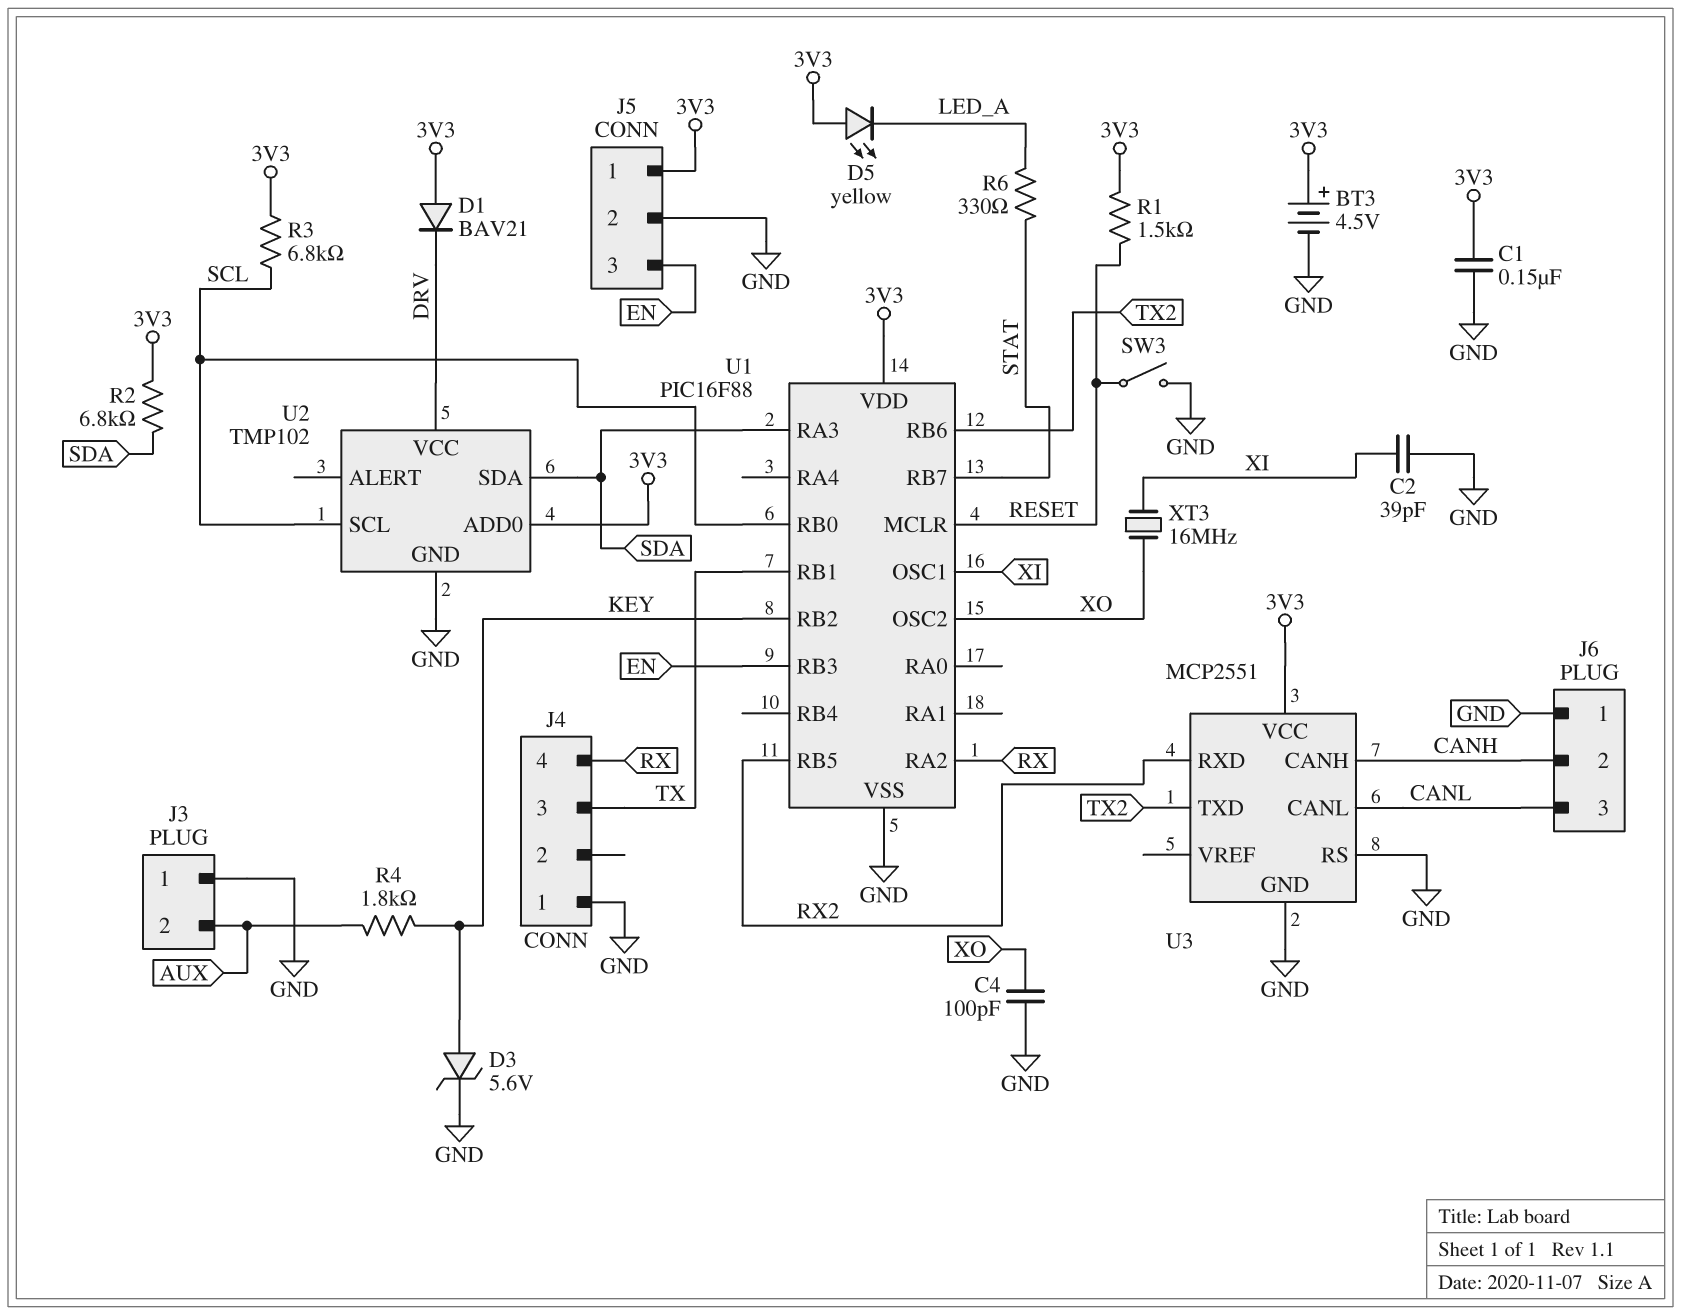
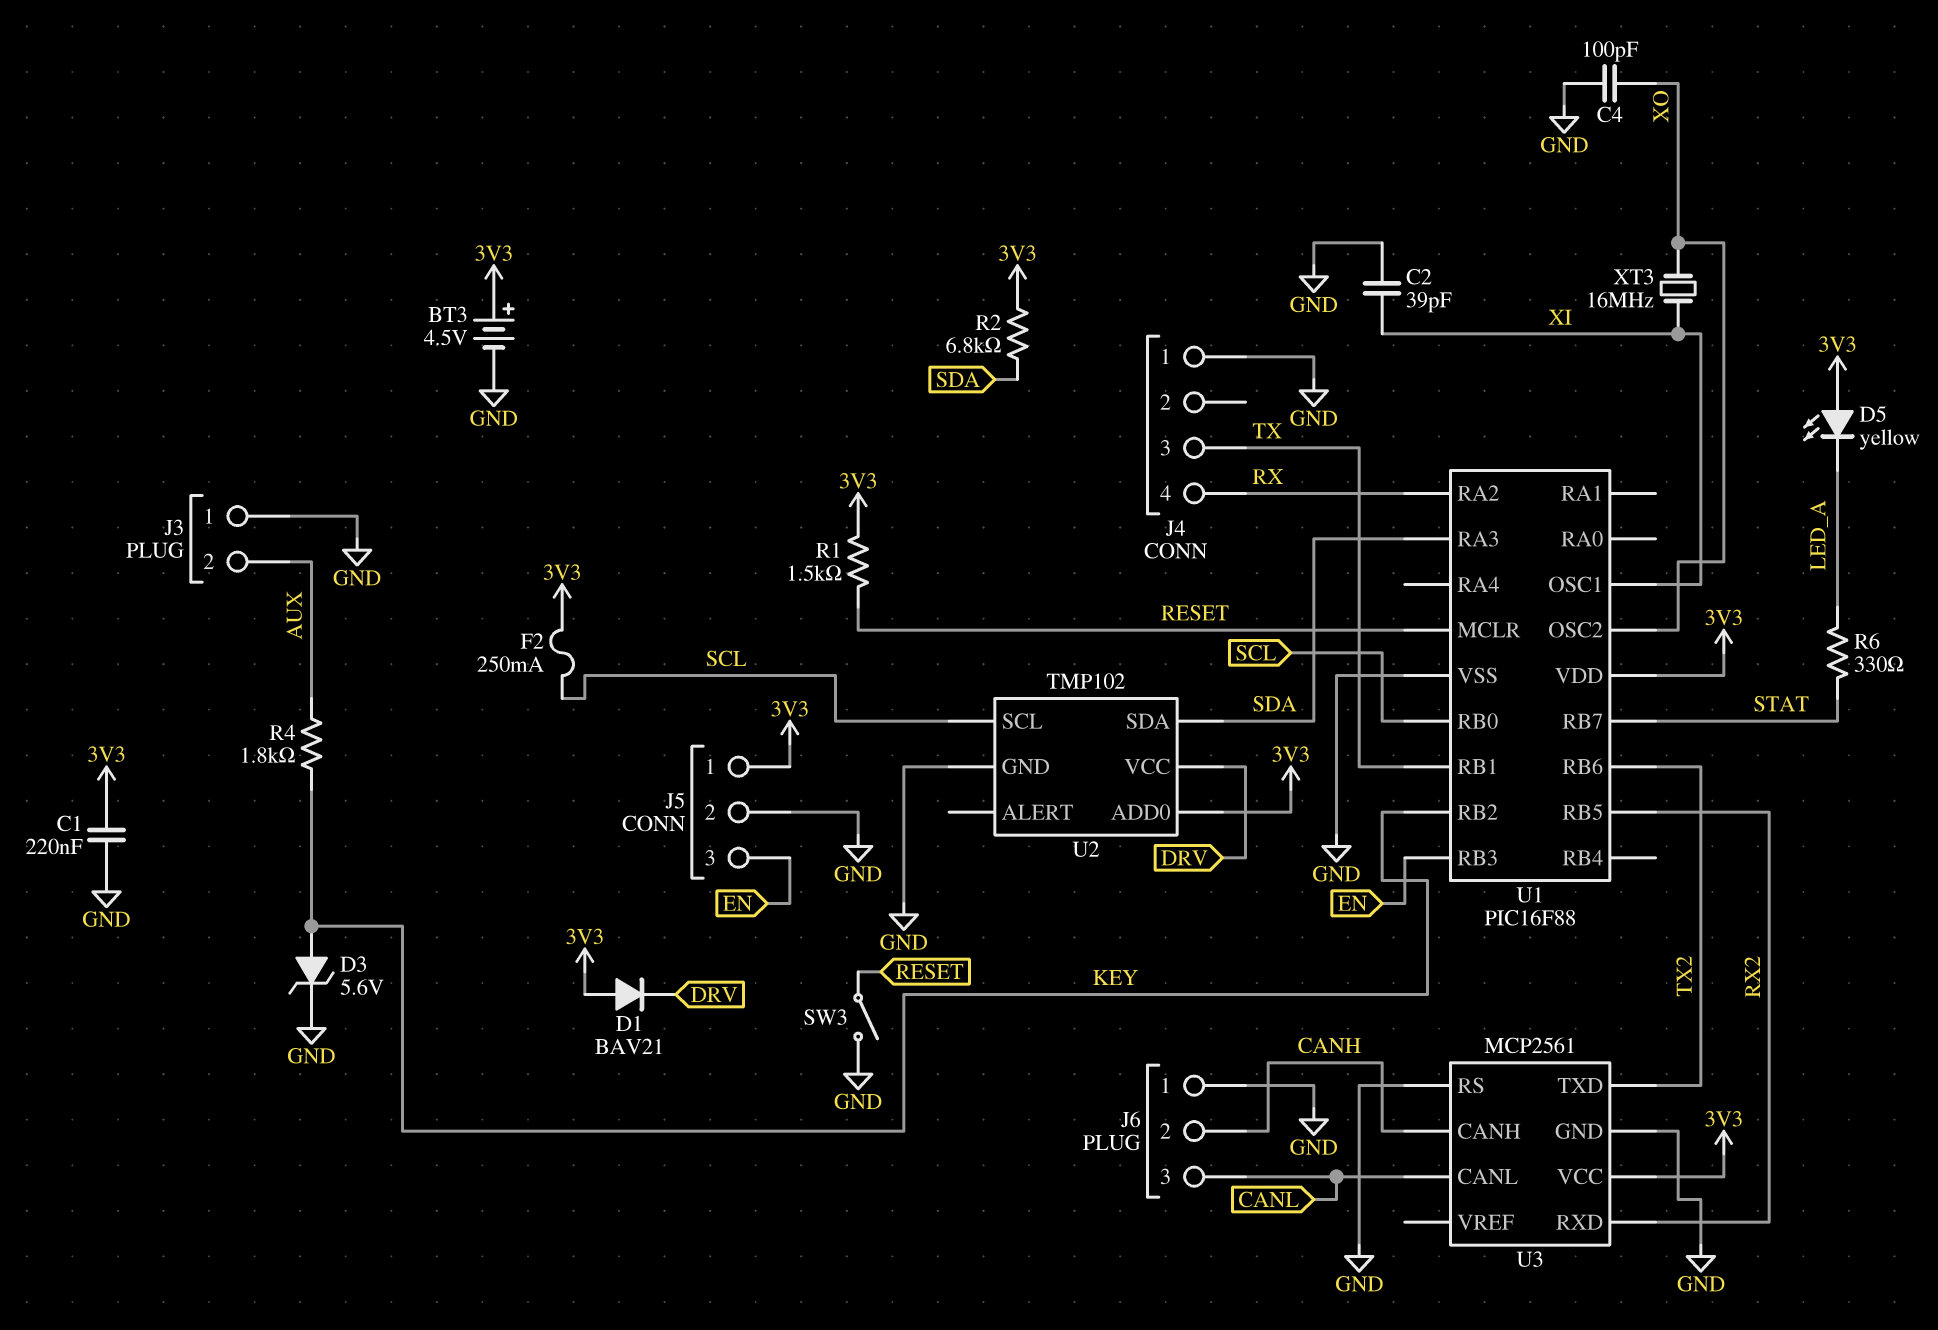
C1: 150nF (3V3, GND) -> 220nF (3V3, GND)
F2: none -> 250mA (3V3, SCL)
R3: 6.8k (3V3, SCL) -> none
U3: MCP2551 -> MCP2561

